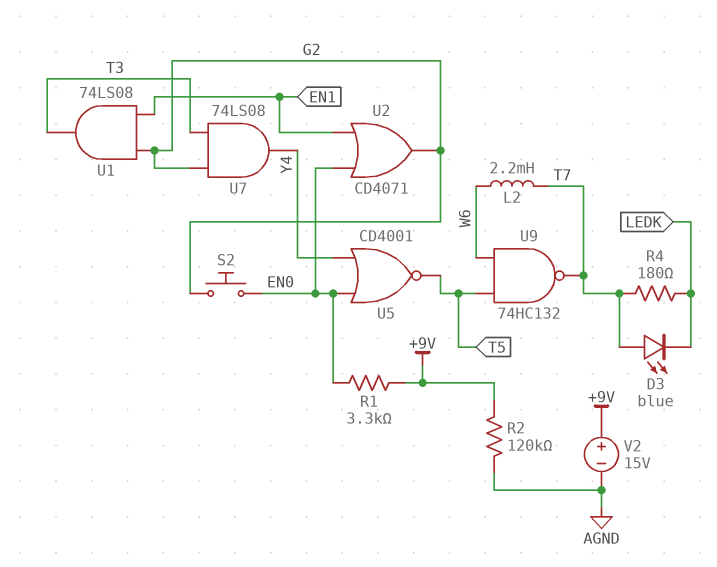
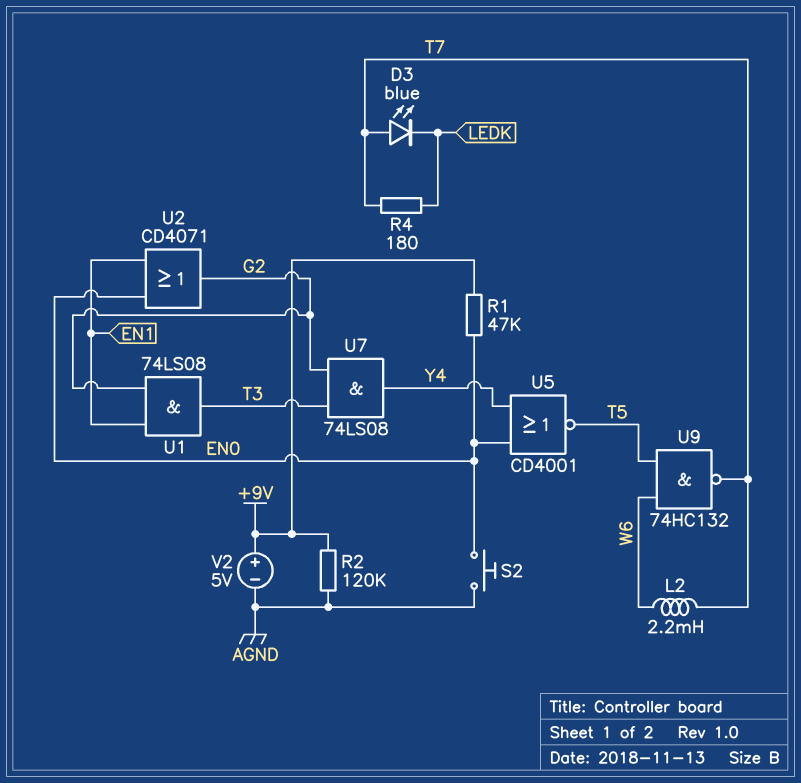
R1: 3.3k (+9V, EN0) -> 47k (+9V, EN0)
S2: button (EN0, G2) -> button (AGND, EN0)
V2: 15V (plus +9V, minus AGND) -> 5V (plus +9V, minus AGND)

